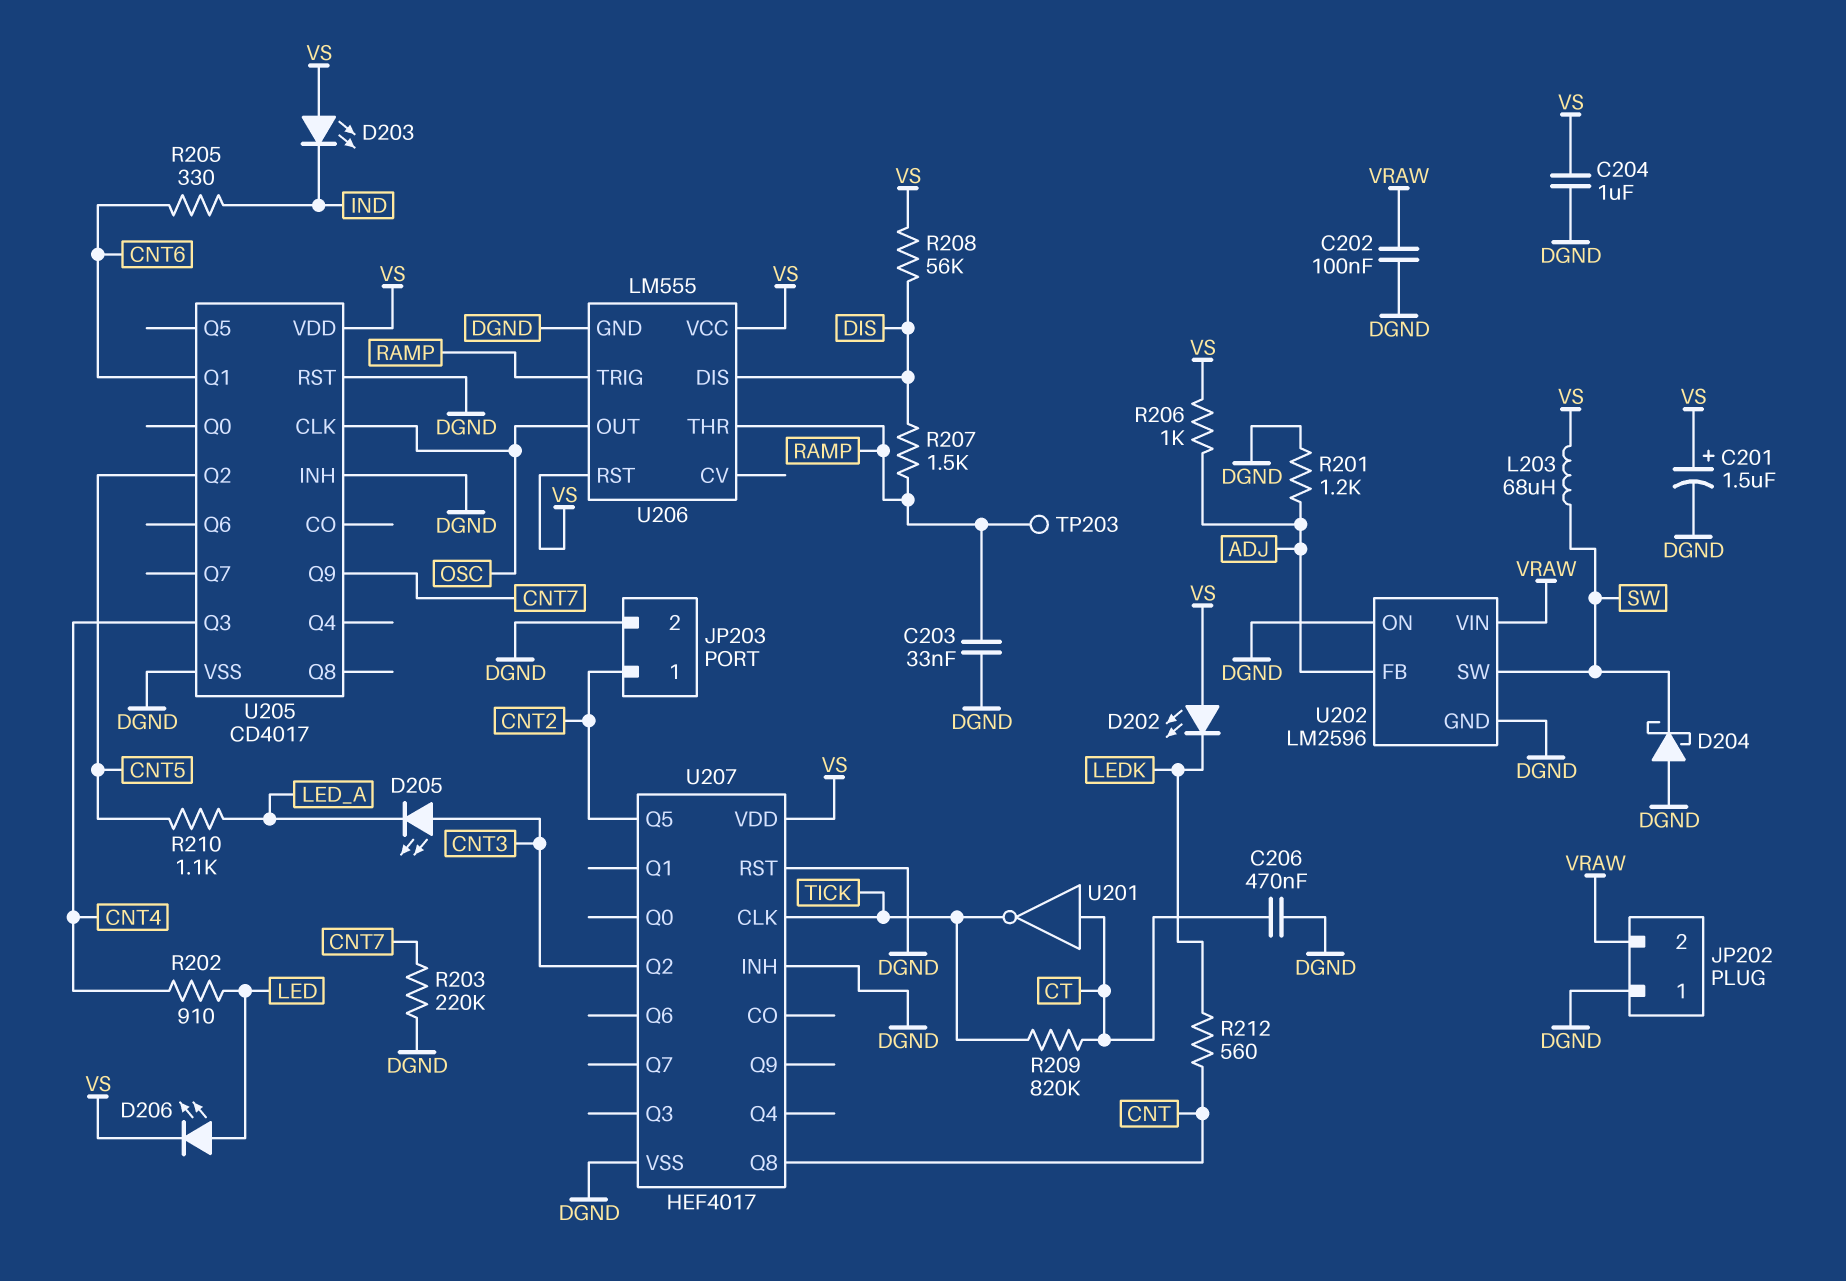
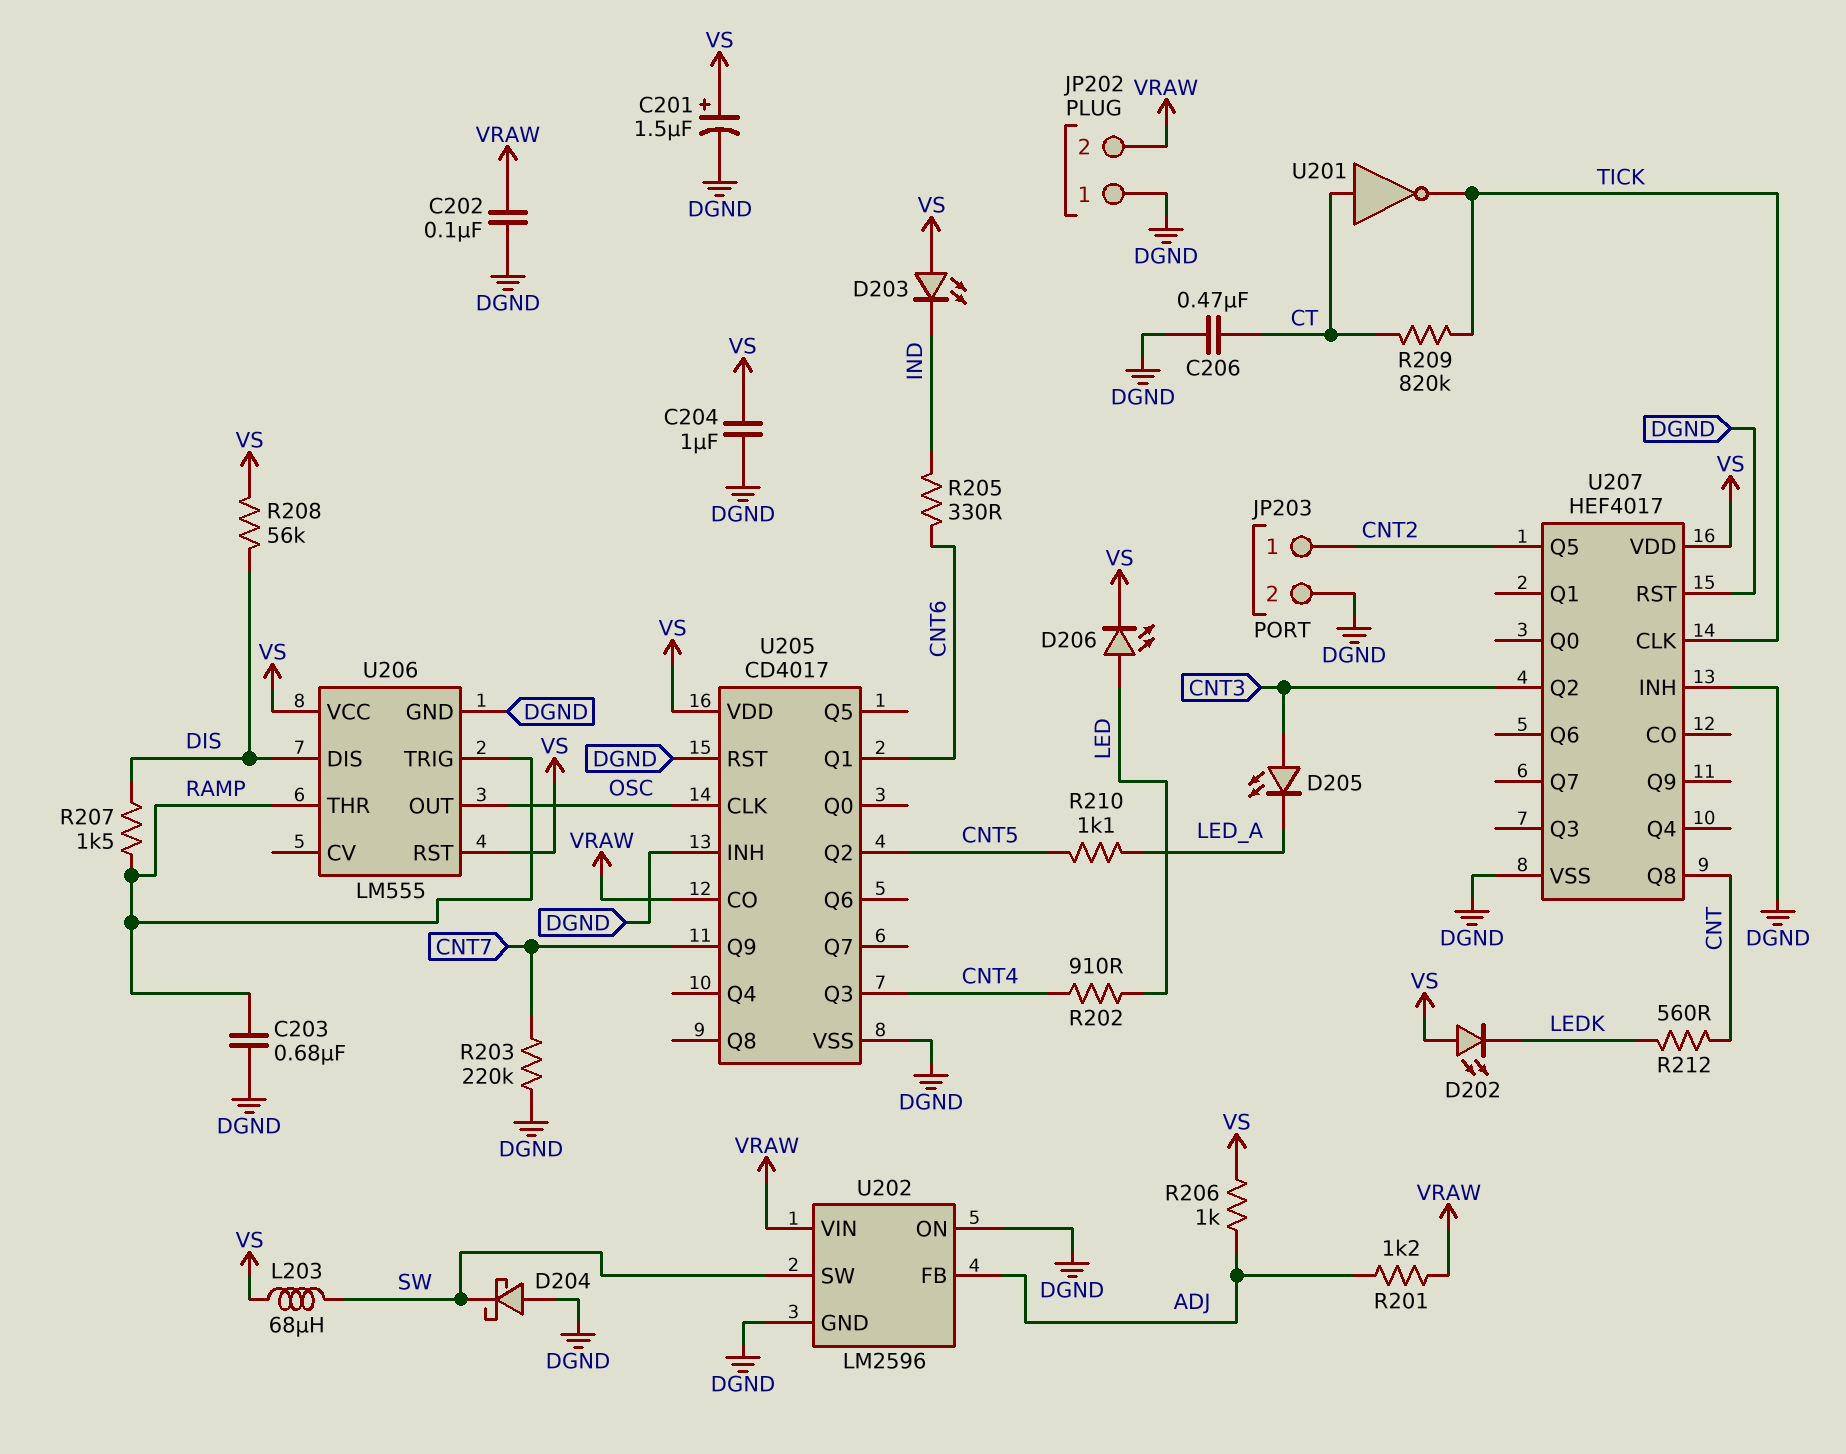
C203: 33nF (DGND, RAMP) -> 680nF (DGND, RAMP)
R201: 1.2k (ADJ, DGND) -> 1.2k (ADJ, VRAW)
TP203: test point (RAMP) -> none
U205 pin CO: none -> VRAW

